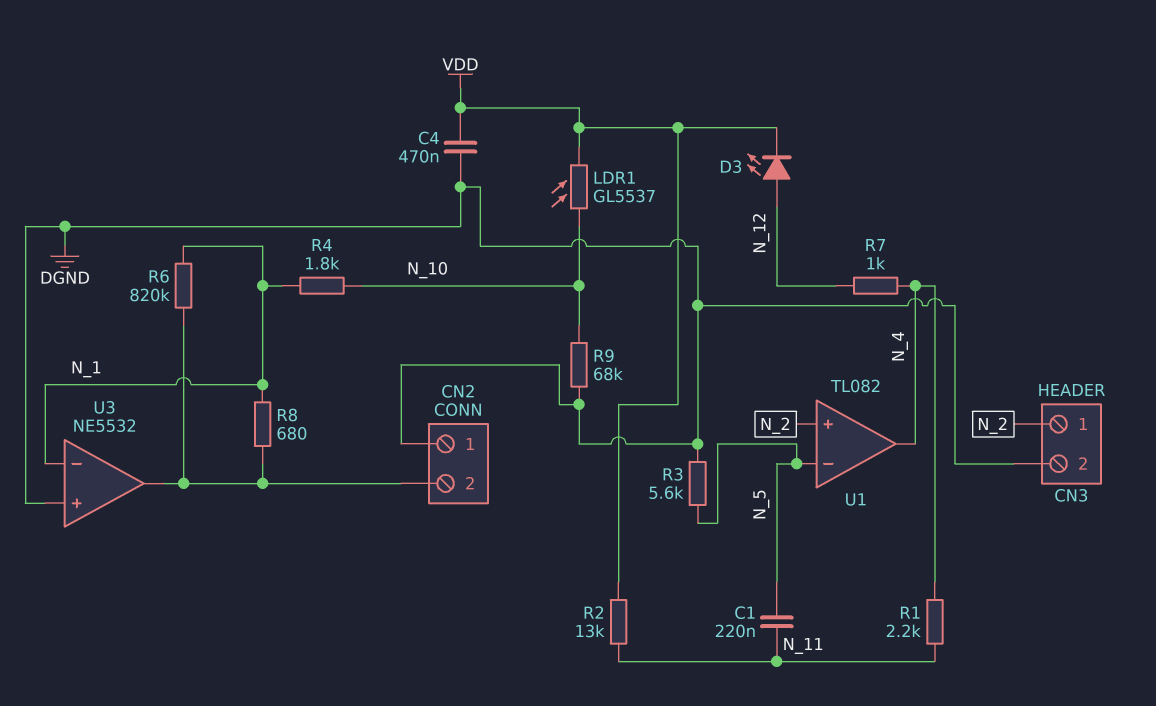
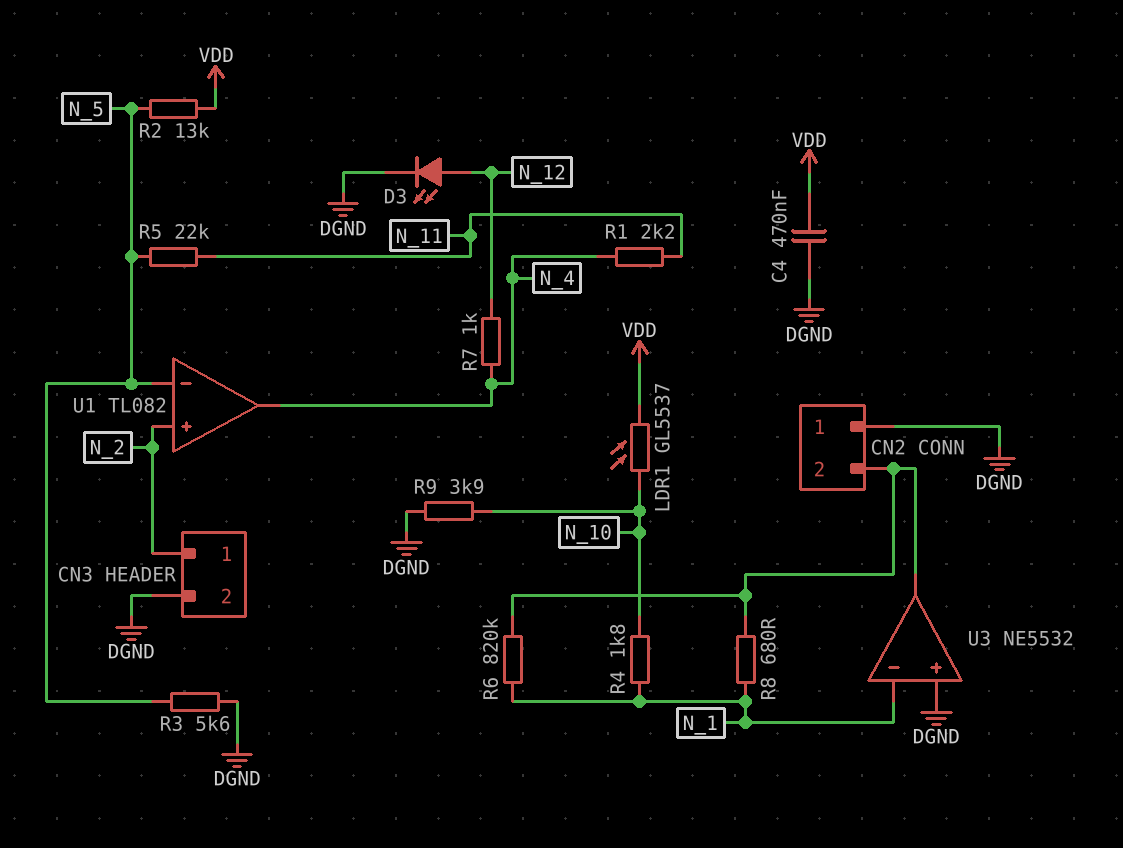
C1: 220nF (N_5, N_11) -> none
D3: LED (A N_12, K VDD) -> LED (A N_12, K DGND)
R2: 13k (N_11, VDD) -> 13k (N_5, VDD)
R5: none -> 22k (N_5, N_11)
R9: 68k (DGND, N_10) -> 3.9k (DGND, N_10)

